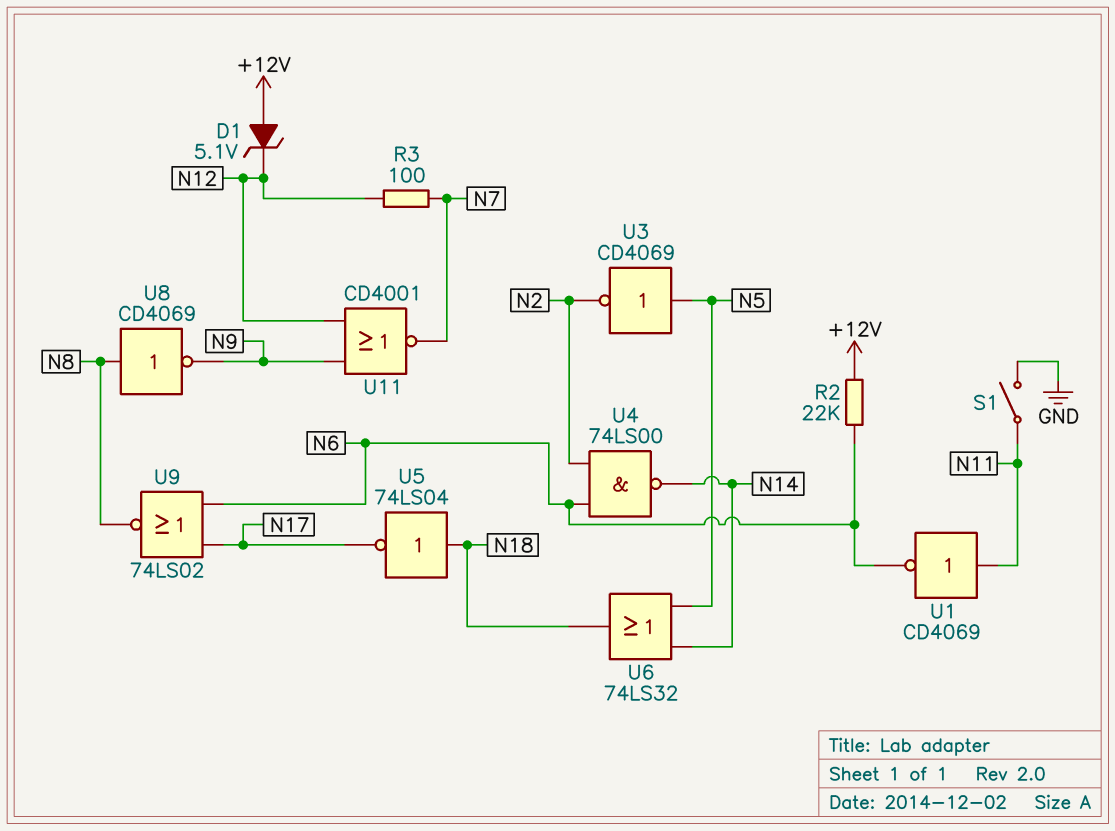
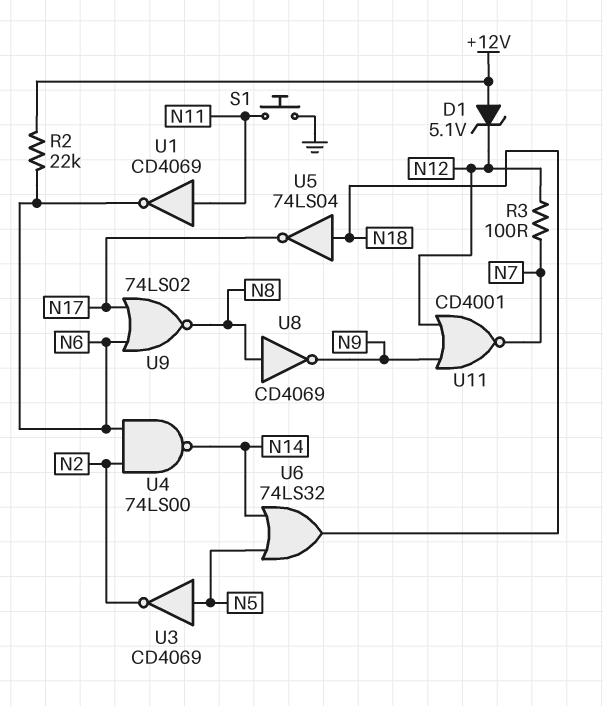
S1: switch (GND, N11) -> button (GND, N11)

